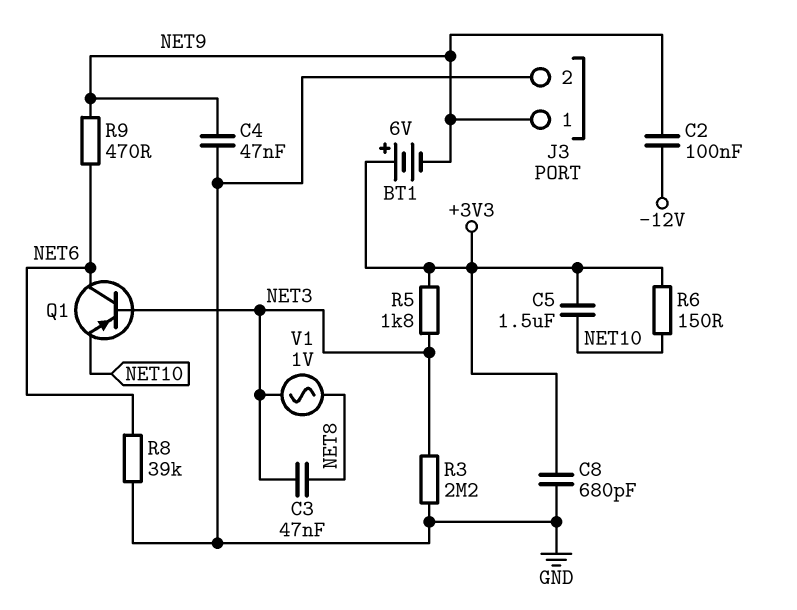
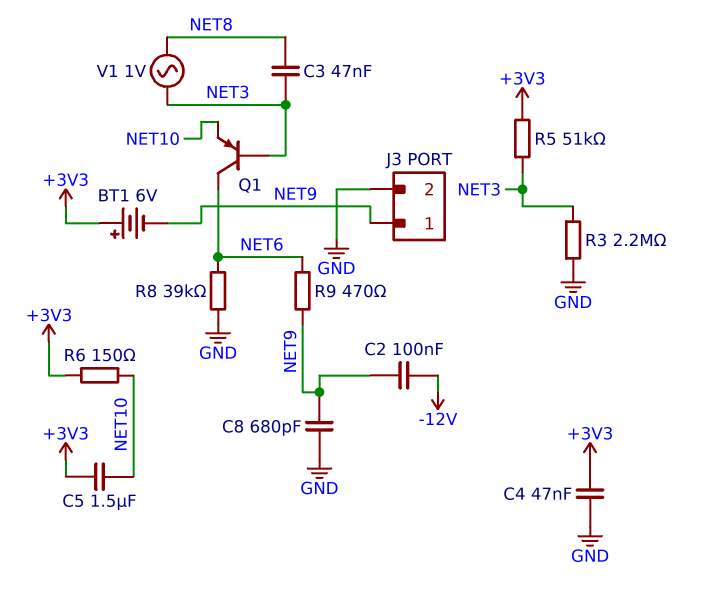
C4: 47nF (GND, NET9) -> 47nF (+3V3, GND)
C8: 680pF (+3V3, GND) -> 680pF (GND, NET9)
R5: 1.8k (+3V3, NET3) -> 51k (+3V3, NET3)

